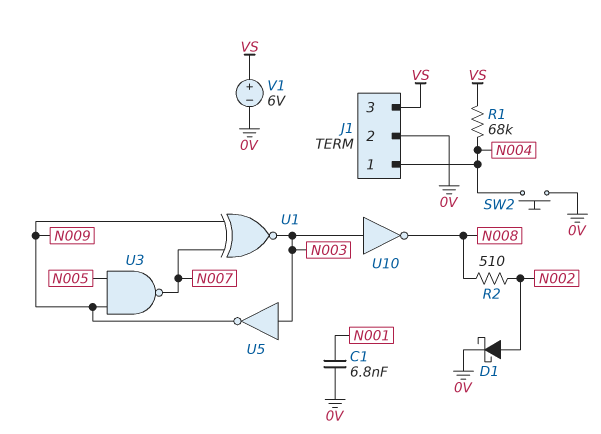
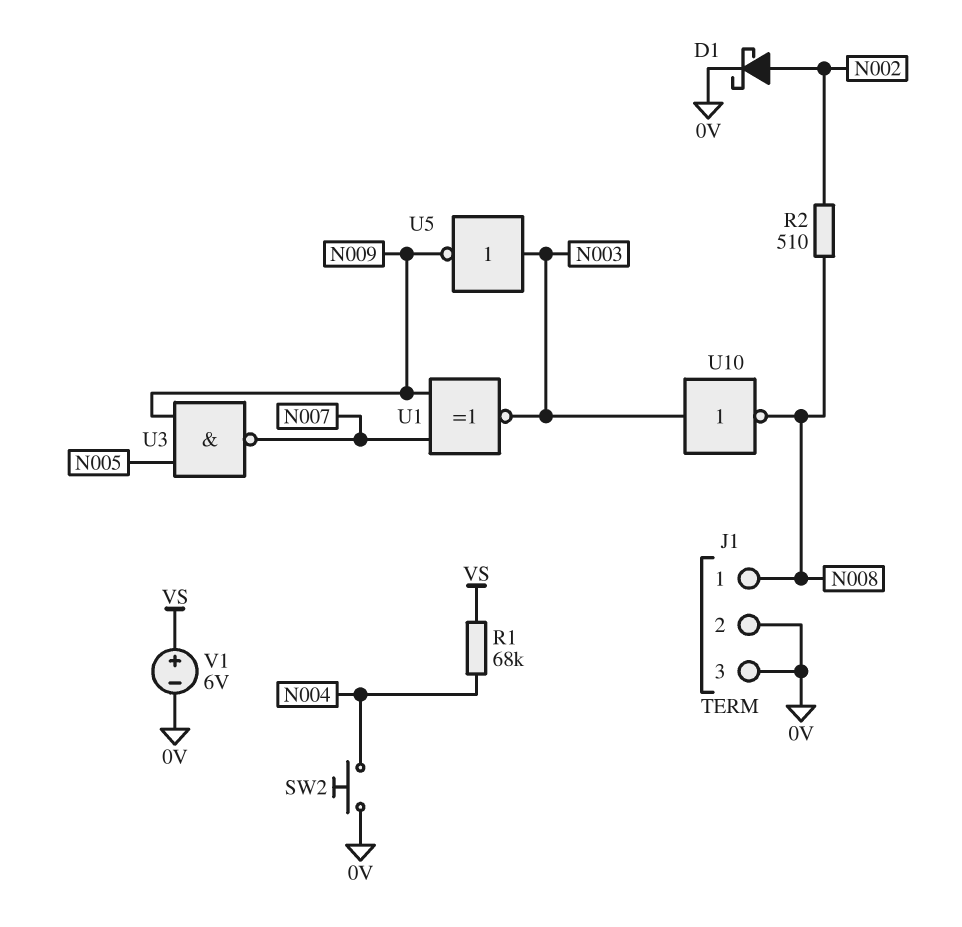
C1: 6.8nF (0V, N001) -> none
J1 pin 1: N004 -> N008
J1 pin 3: VS -> 0V

